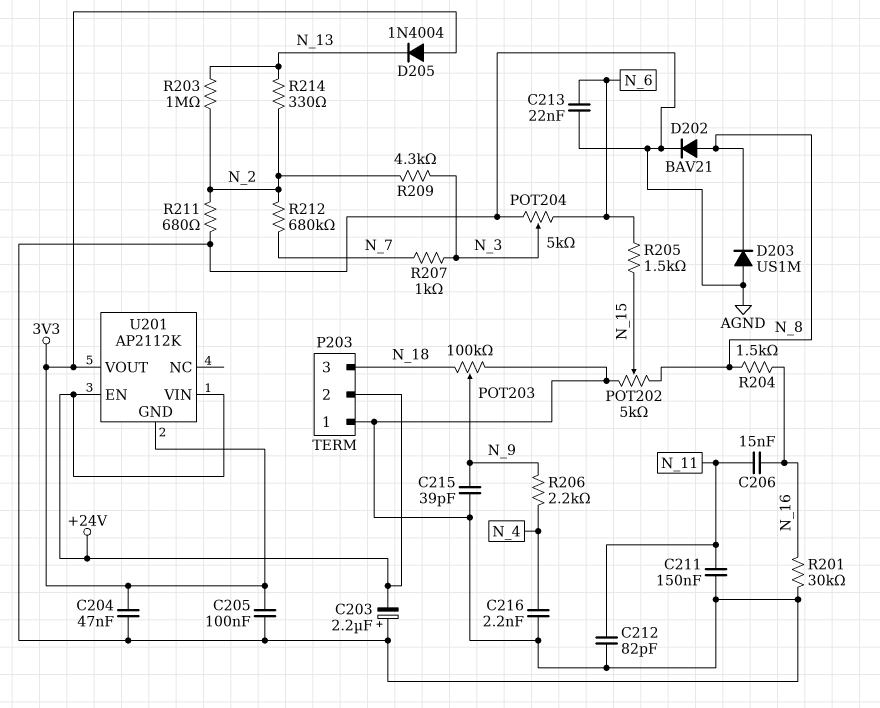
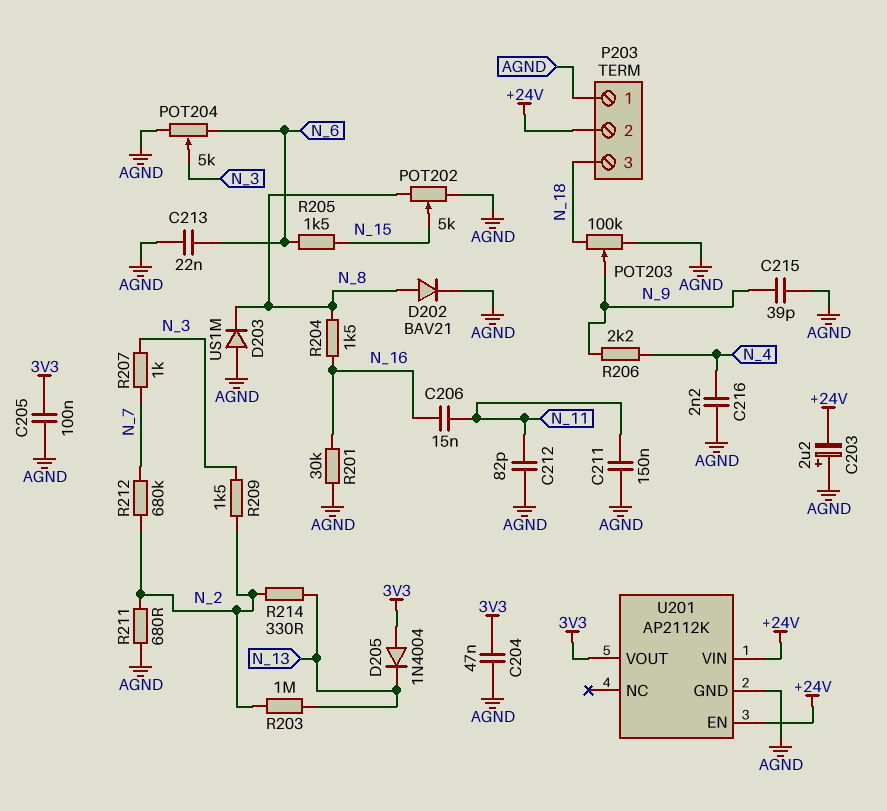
R209: 4.3k (N_2, N_3) -> 1.5k (N_2, N_3)
U201 pin GND: 3V3 -> AGND

